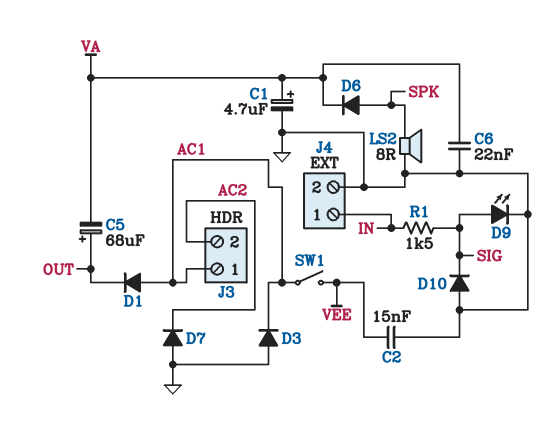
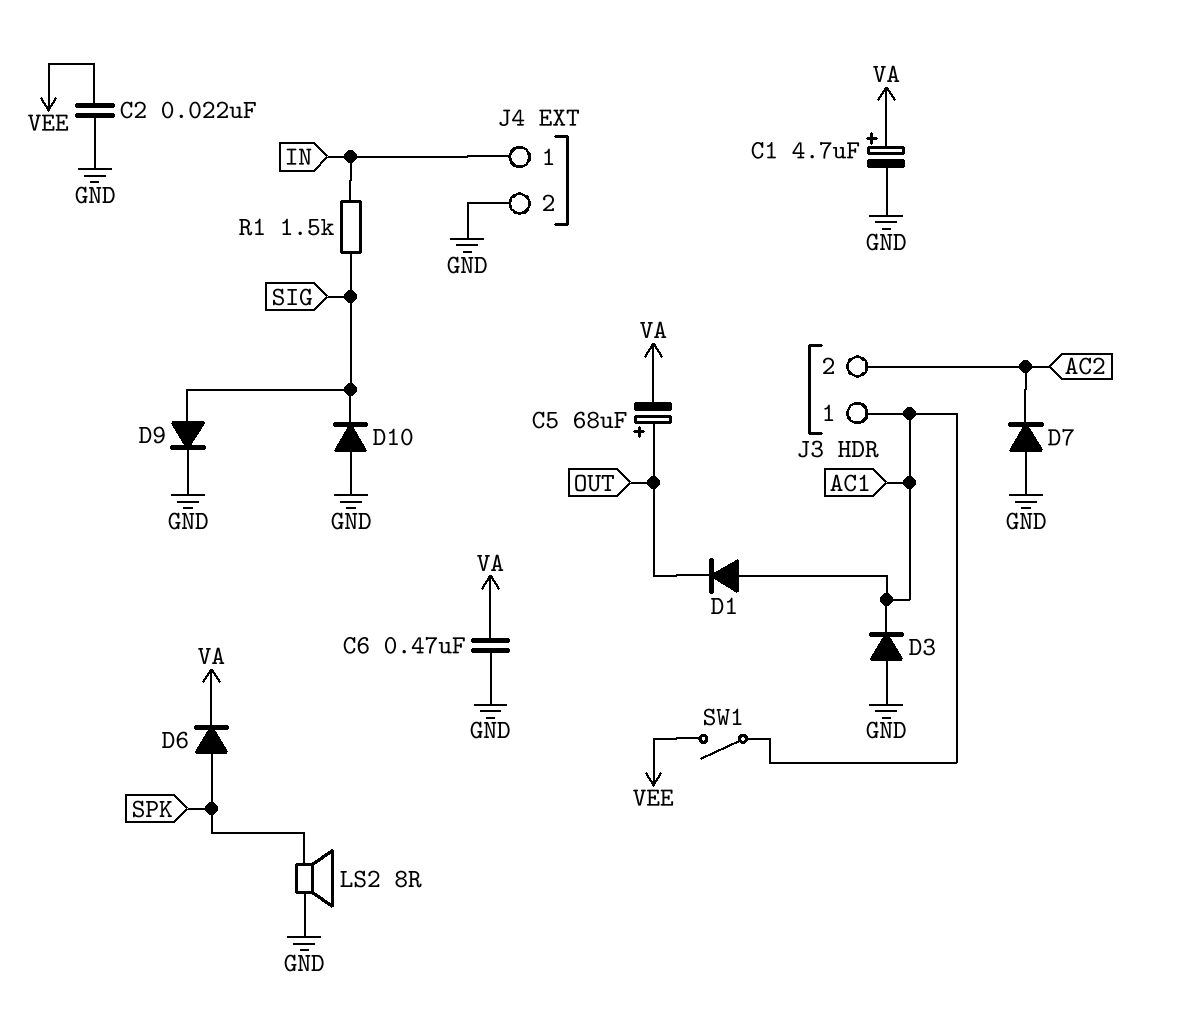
C2: 15nF (GND, VEE) -> 22nF (GND, VEE)
C6: 22nF (GND, VA) -> 470nF (GND, VA)
D9: LED (A SIG, K GND) -> diode (A SIG, K GND)

